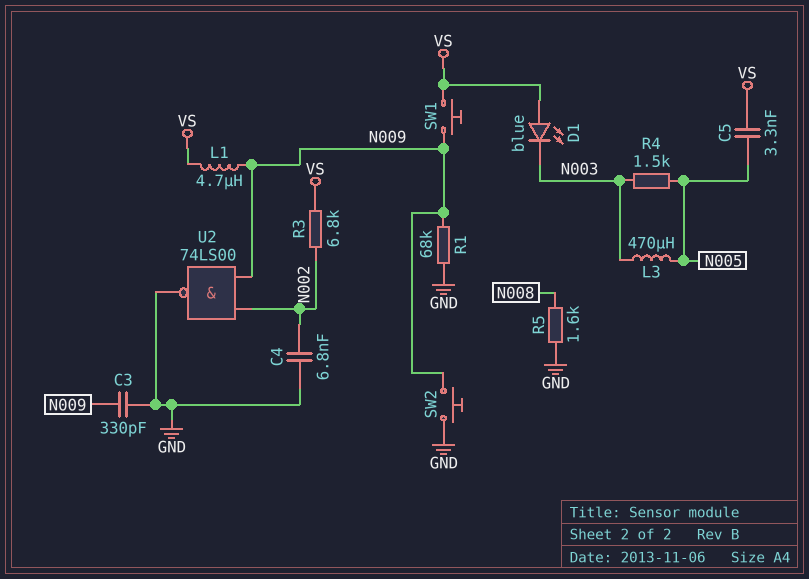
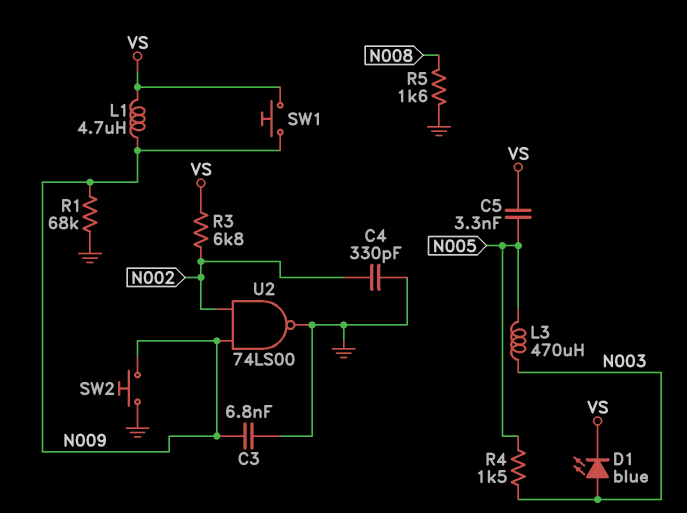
C3: 330pF (GND, N009) -> 6.8nF (GND, N009)
C4: 6.8nF (GND, N002) -> 330pF (GND, N002)
D1: LED blue (A VS, K N003) -> LED blue (A N003, K VS)

